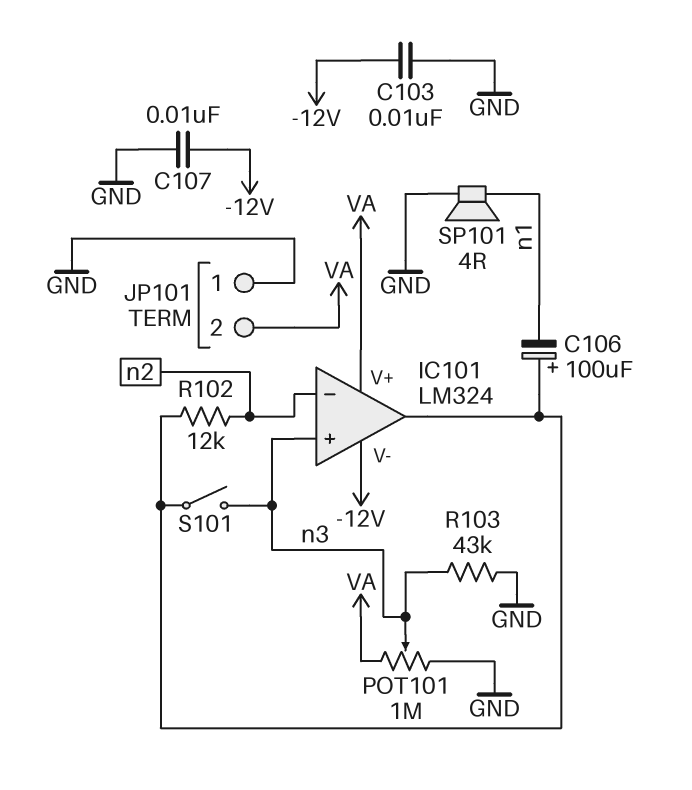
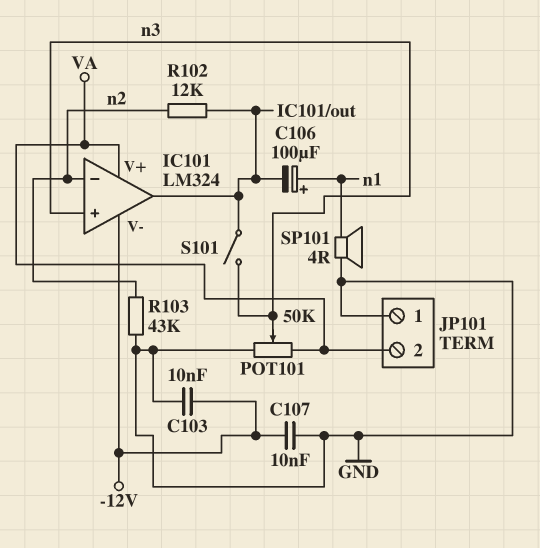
C106: 100uF (plus IC101/out, minus n1) -> 100uF (plus n1, minus IC101/out)
POT101: 1M (GND, VA, wiper n3) -> 50k (GND, VA, wiper n3)
R103: 43k (GND, n3) -> 43k (GND, n2)

